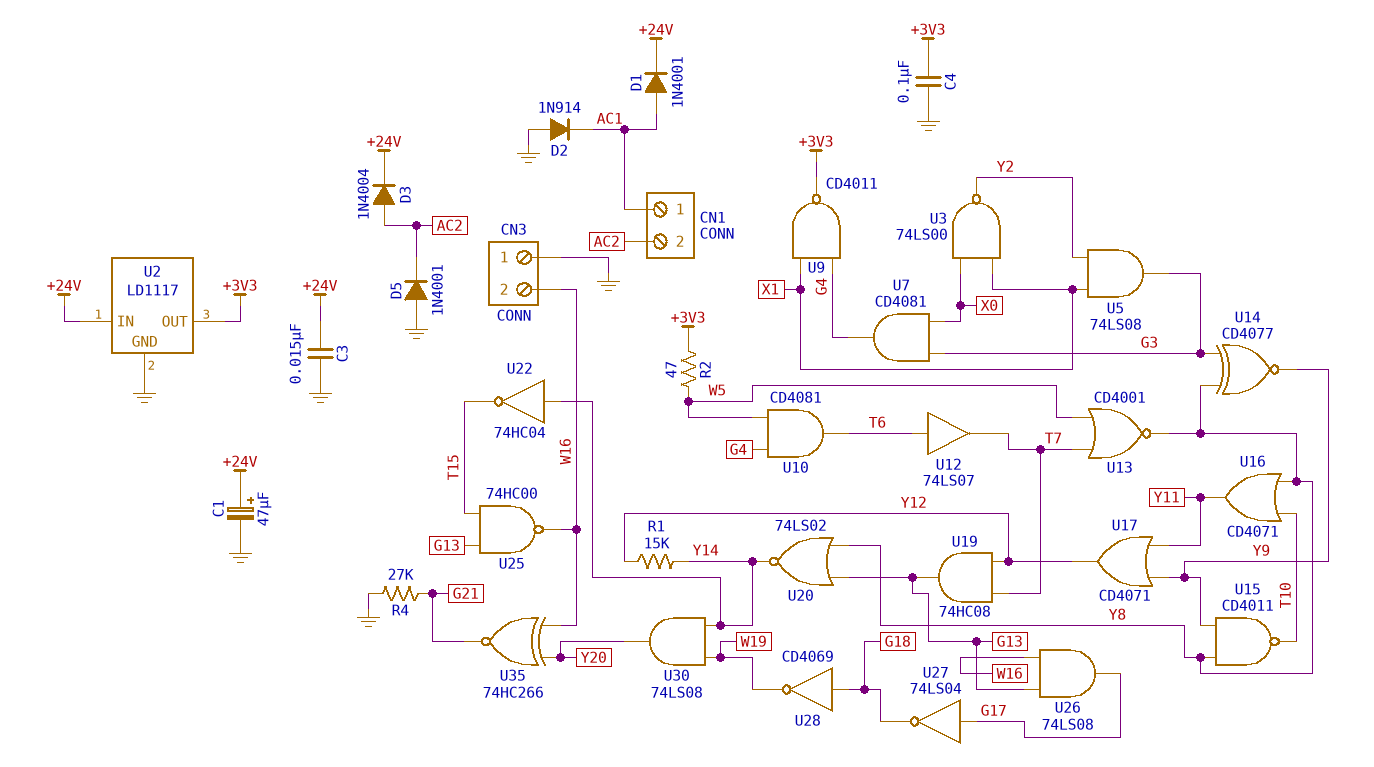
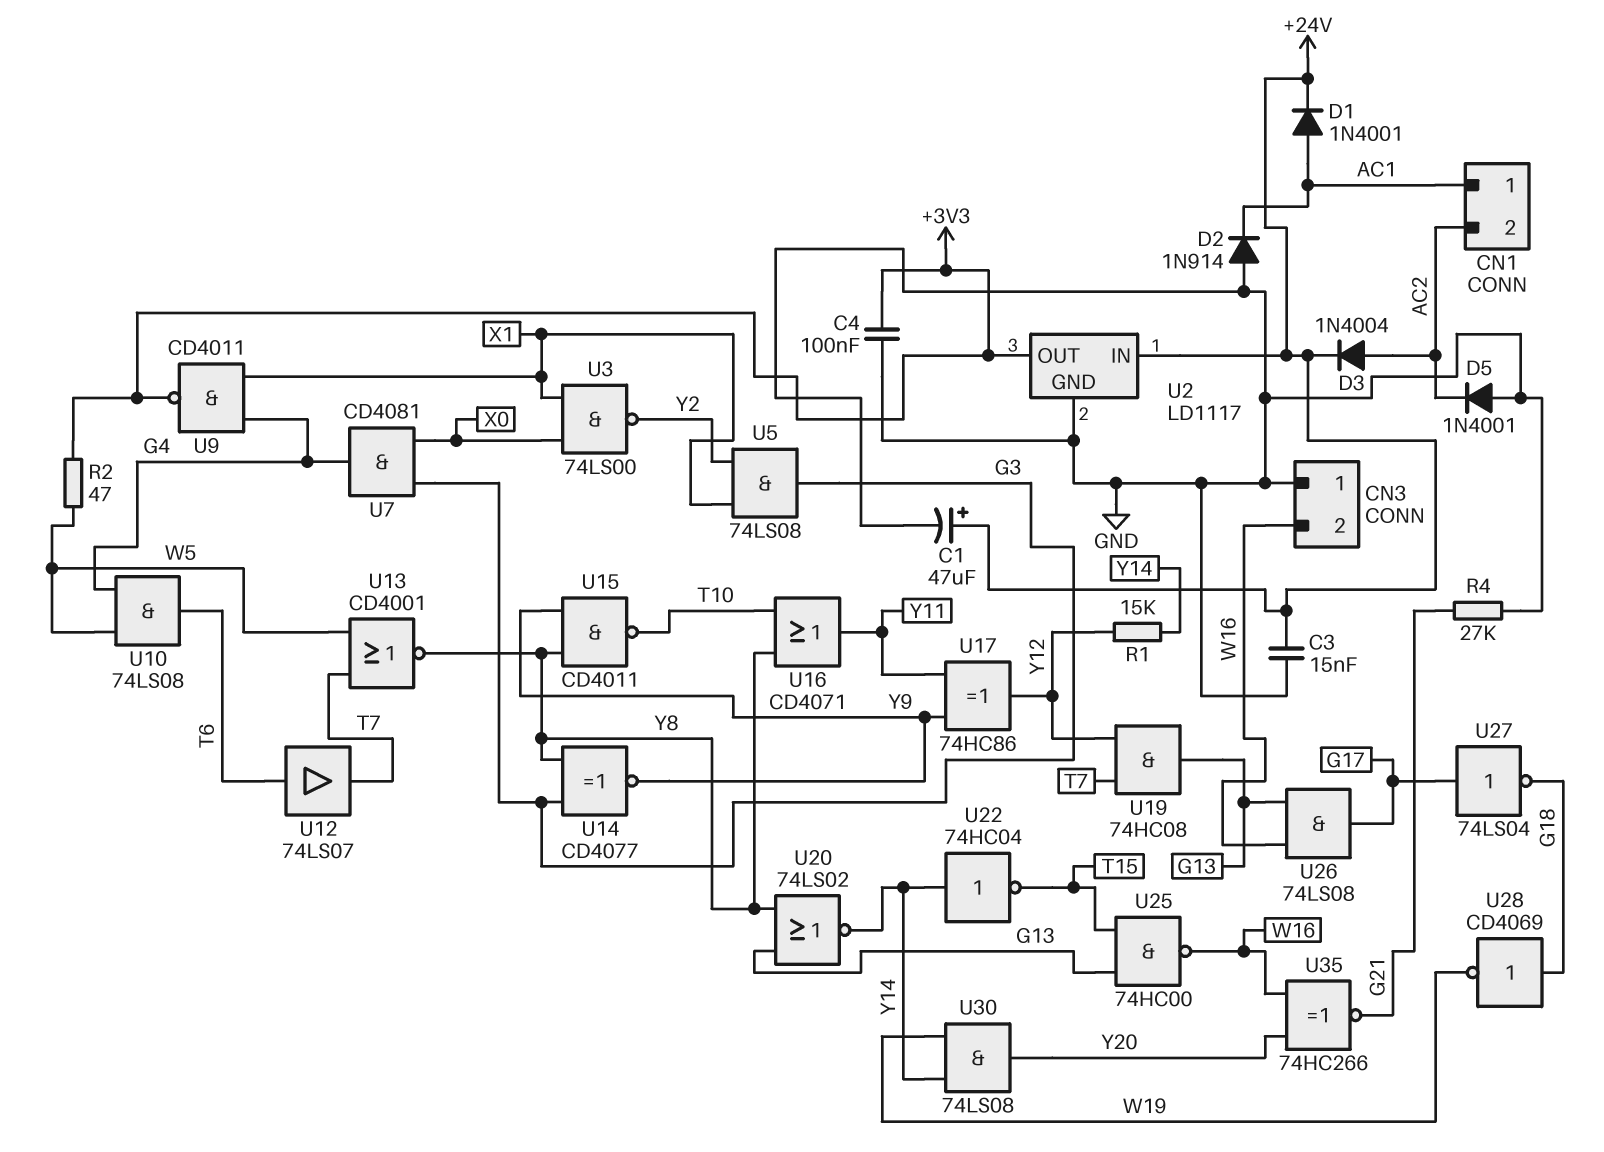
U10: AND CD4081 (in G4, in W5, out T6) -> AND 74LS08 (in G4, in W5, out T6)
U17: OR CD4071 (in Y9, in Y11, out Y12) -> XOR 74HC86 (in Y9, in Y11, out Y12)

